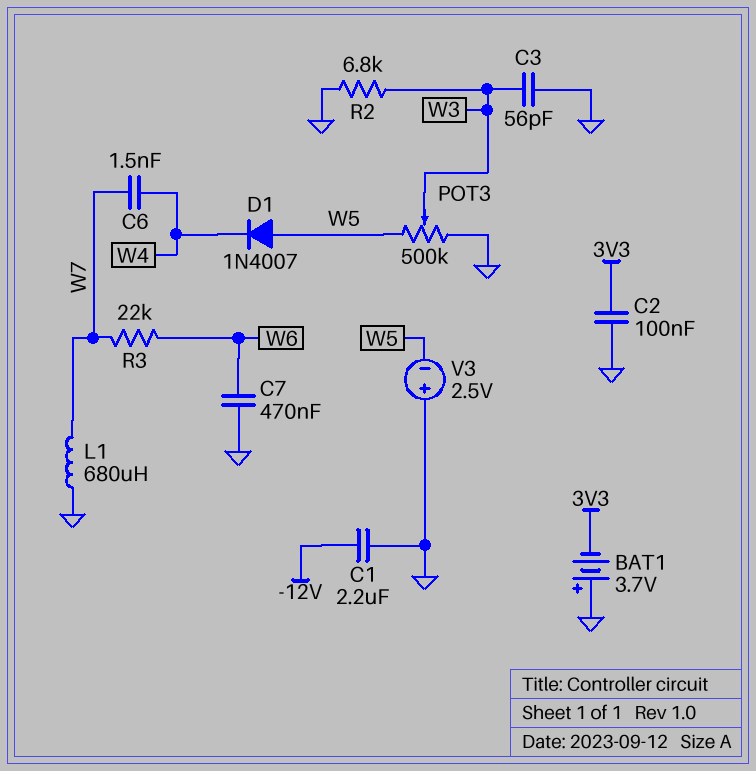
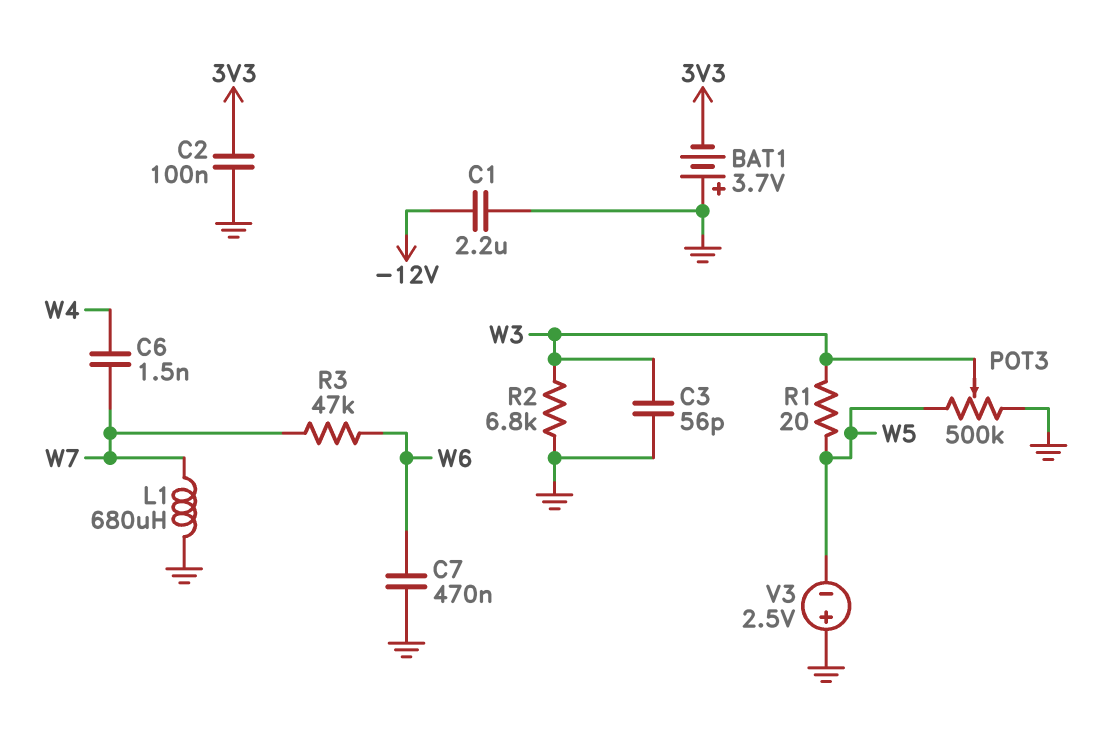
D1: diode 1N4007 (A W5, K W4) -> none
R1: none -> 20 (W3, W5)
R3: 22k (W6, W7) -> 47k (W6, W7)

